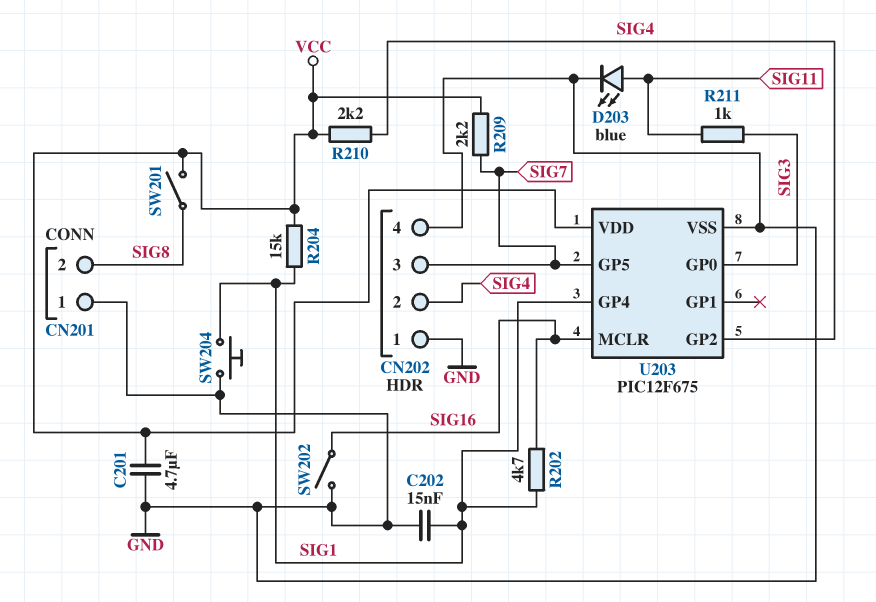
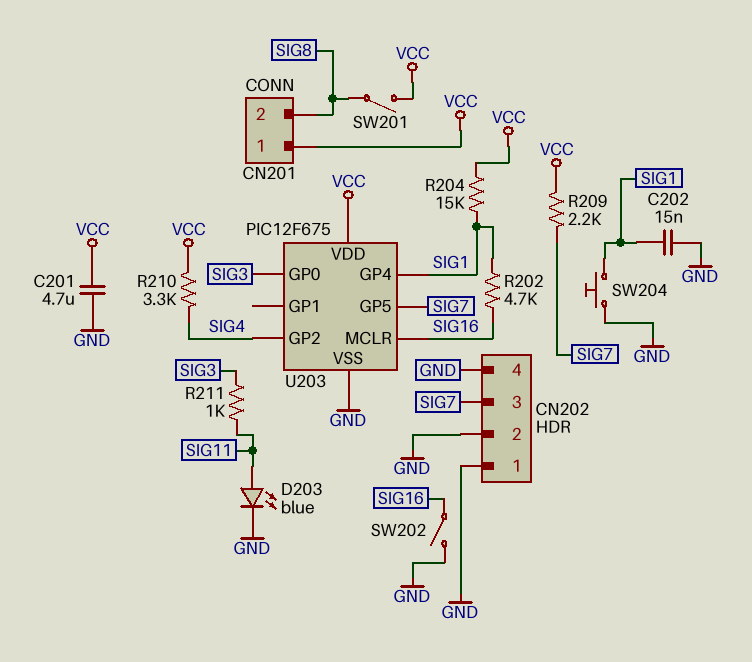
CN201 pin 1: GND -> VCC
CN202 pin 2: SIG4 -> GND
R210: 2.2k (SIG4, VCC) -> 3.3k (SIG4, VCC)

